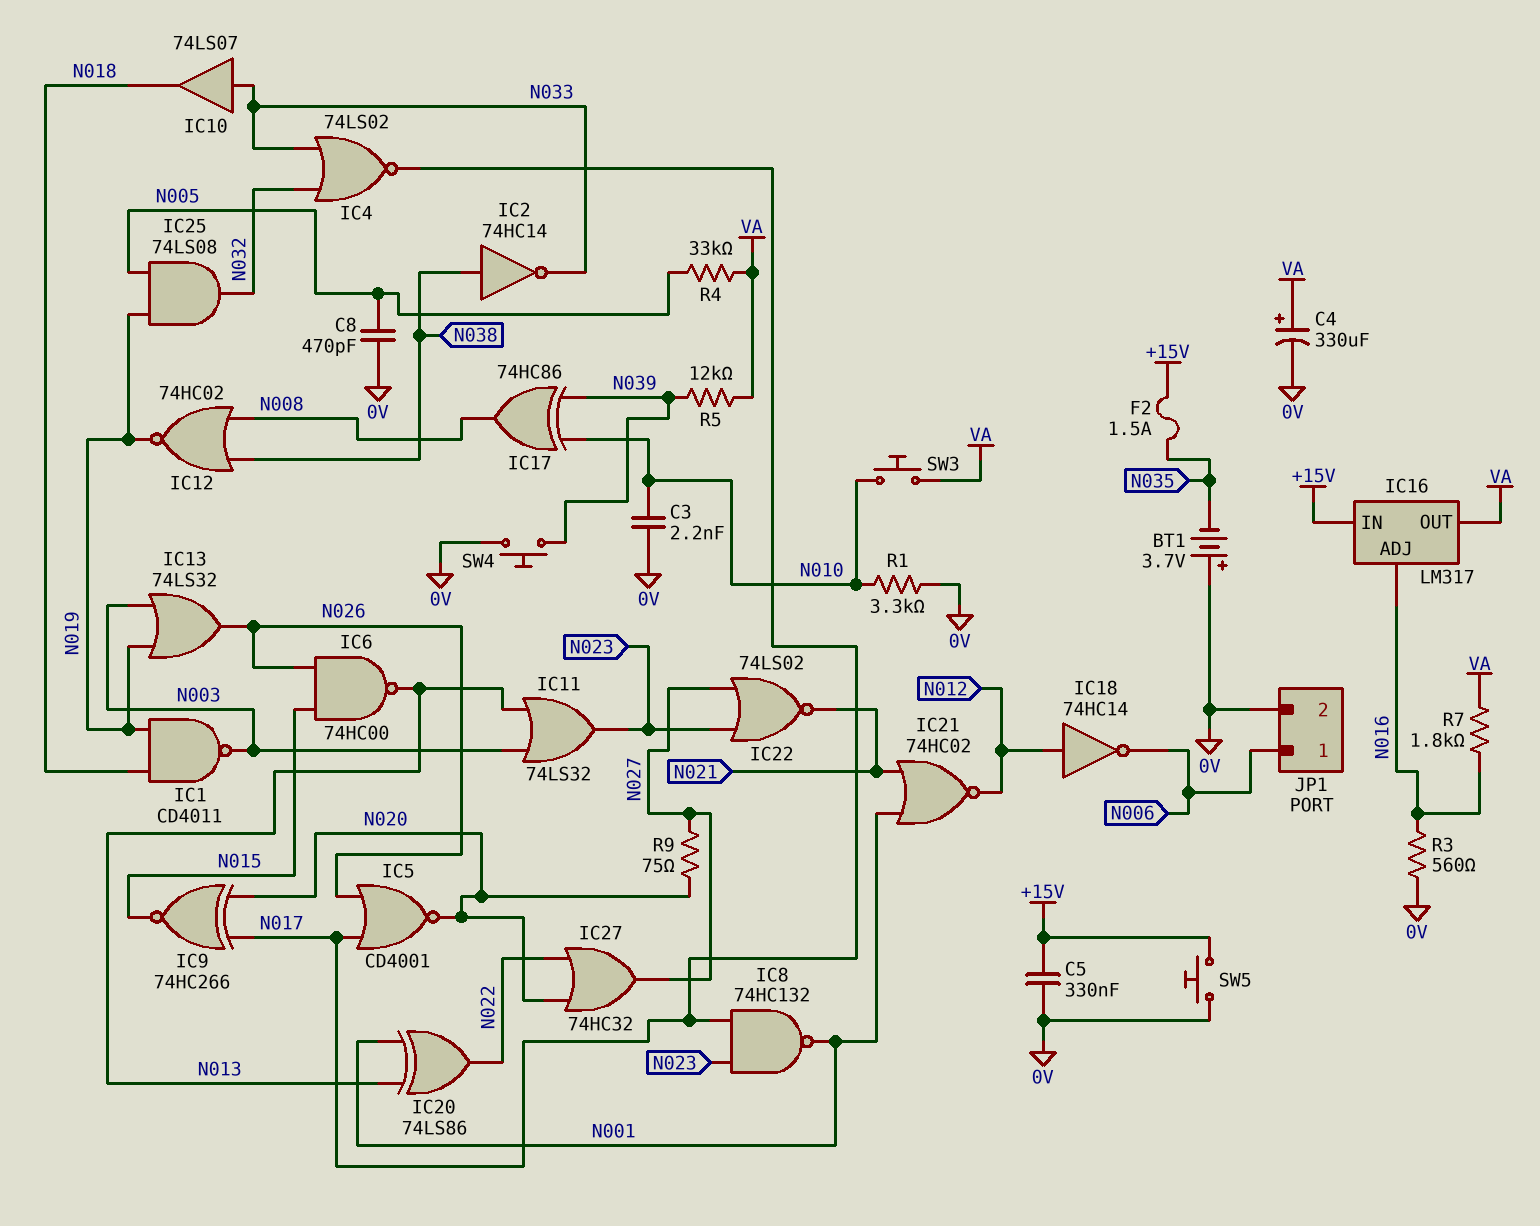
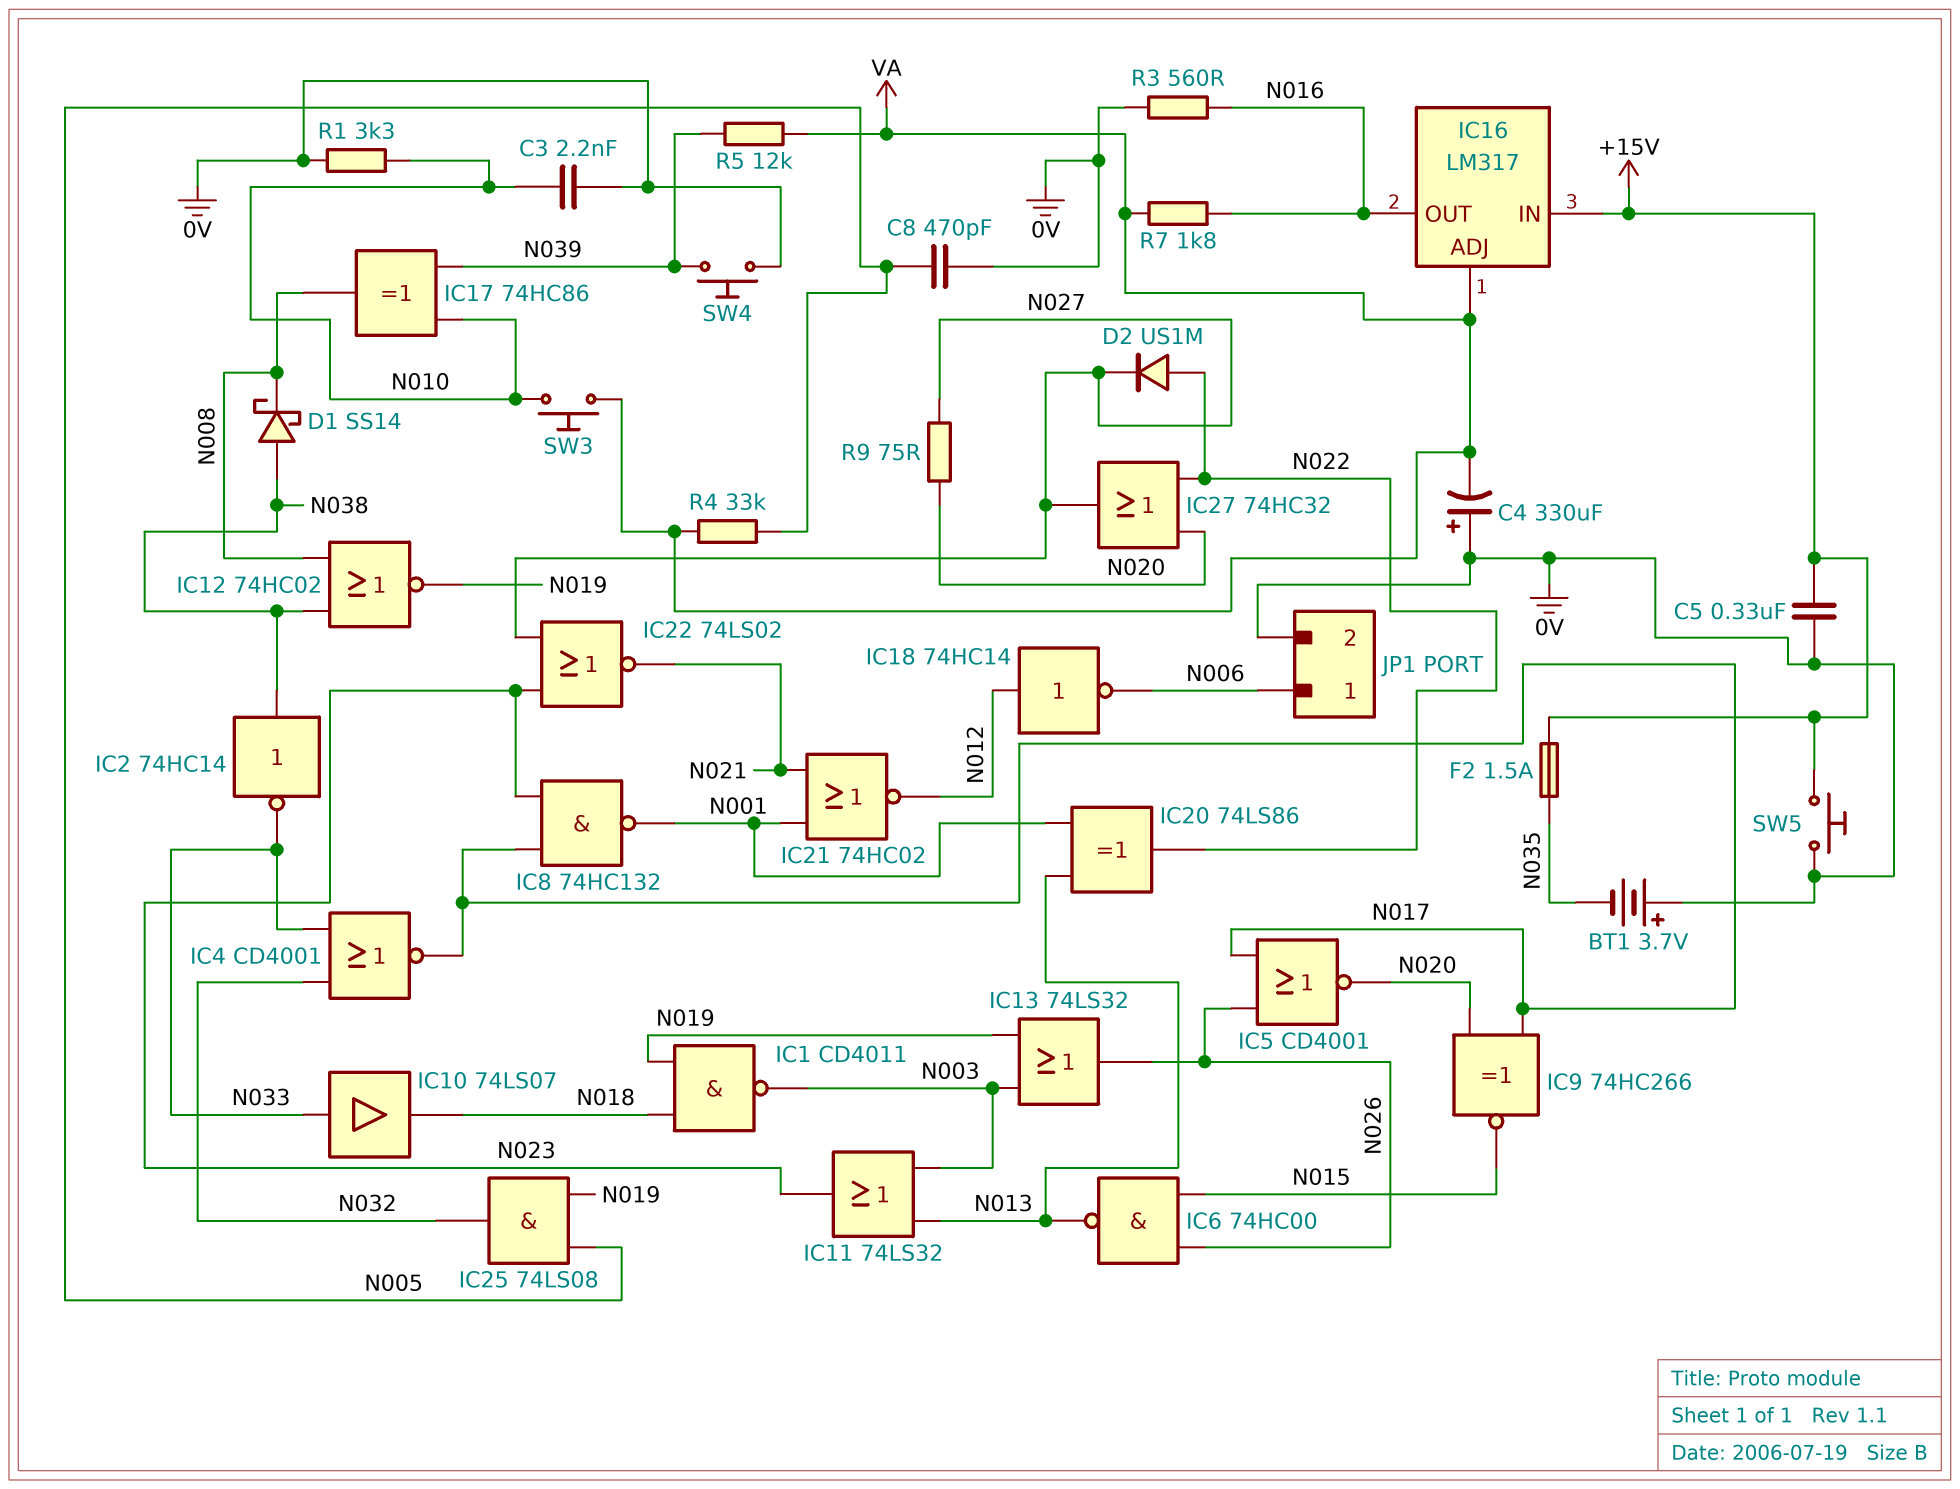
C4: 330uF (plus VA, minus 0V) -> 330uF (plus 0V, minus VA)
D1: none -> schottky SS14 (A N038, K N008)
D2: none -> diode US1M (A N022, K N027)
IC4: NOR 74LS02 (in N032, in N033, out N017) -> NOR CD4001 (in N032, in N033, out N017)
IC16 pin ADJ: N016 -> VA
IC16 pin OUT: VA -> N016

